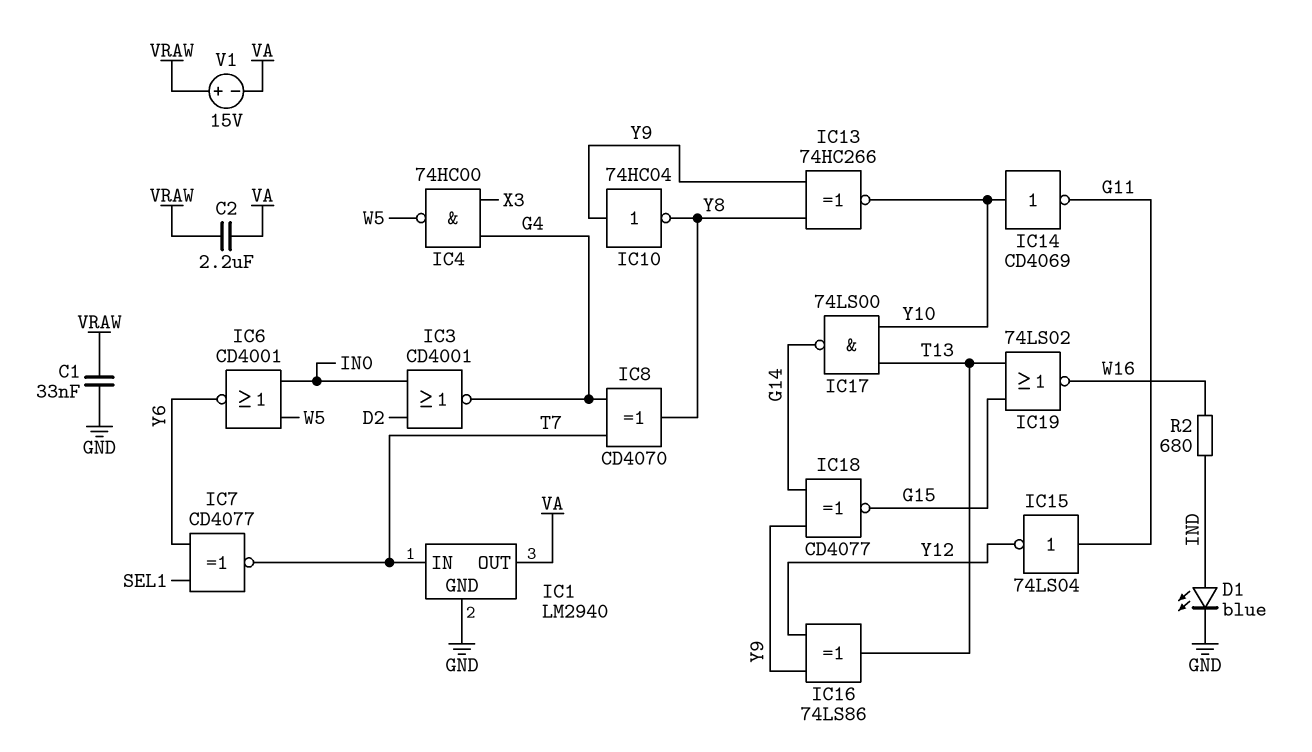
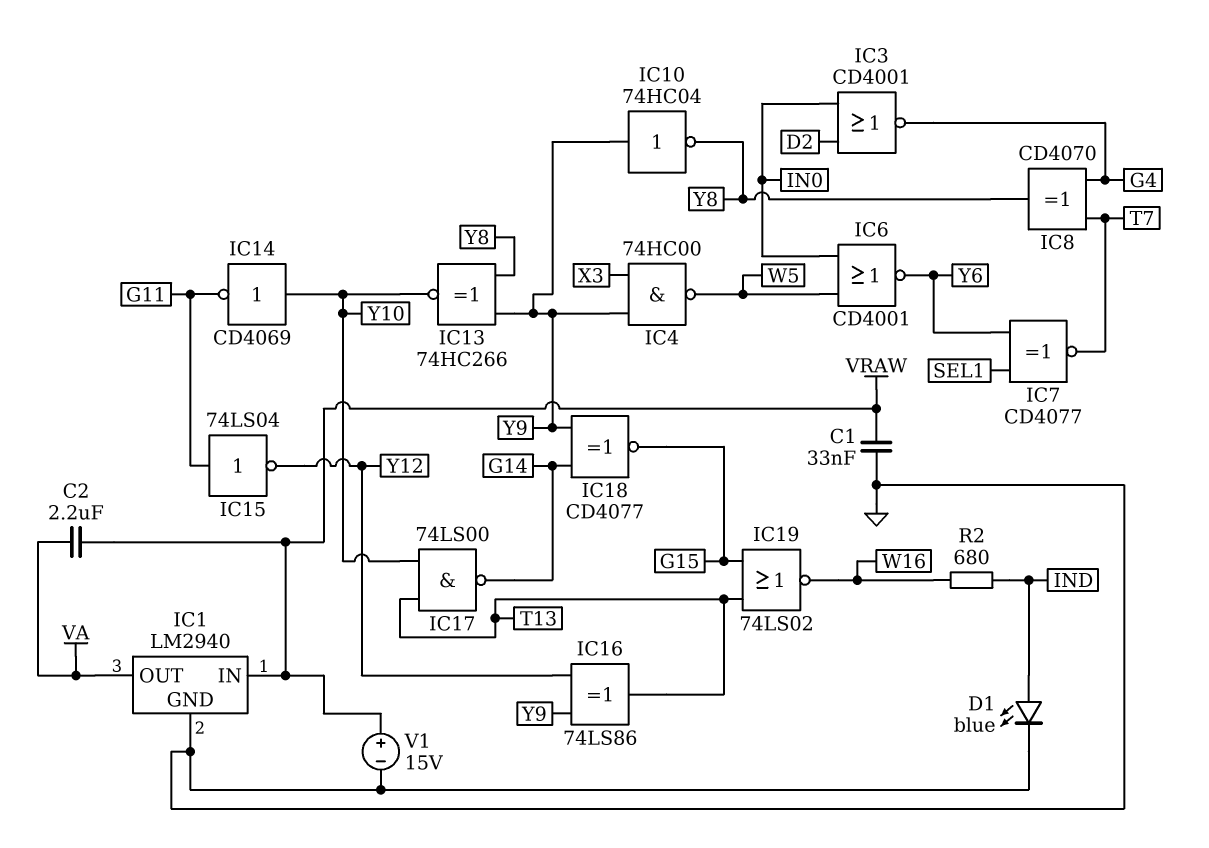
IC1 pin IN: T7 -> VRAW
IC4: NAND 74HC00 (in G4, in X3, out W5) -> NAND 74HC00 (in X3, in Y9, out W5)
V1: 15V (plus VRAW, minus VA) -> 15V (plus VRAW, minus GND)

